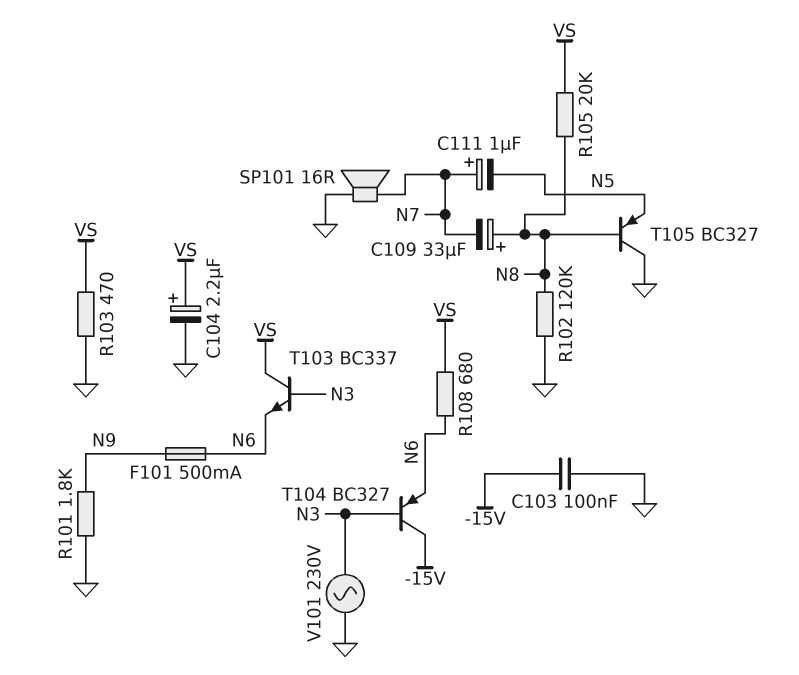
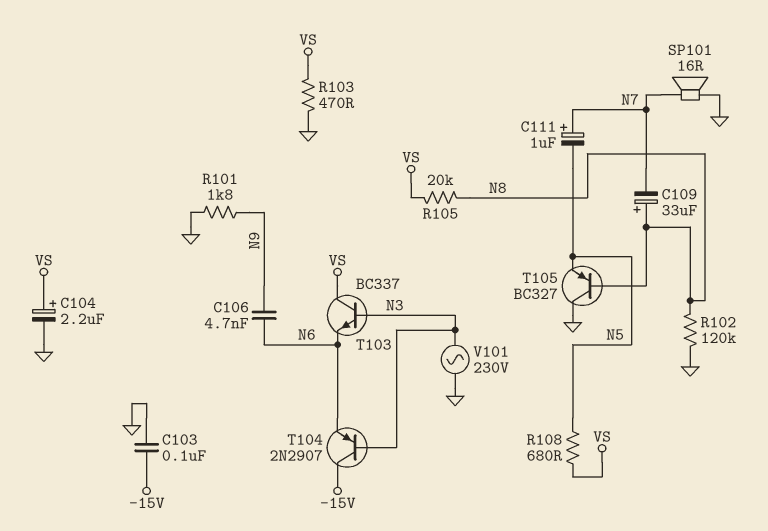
C106: none -> 4.7nF (N6, N9)
F101: 500mA (N6, N9) -> none
R108: 680 (N6, VS) -> 680 (N5, VS)
T104: PNP BC327 (B N3, C -15V, E N6) -> PNP 2N2907 (B N3, C -15V, E N6)

